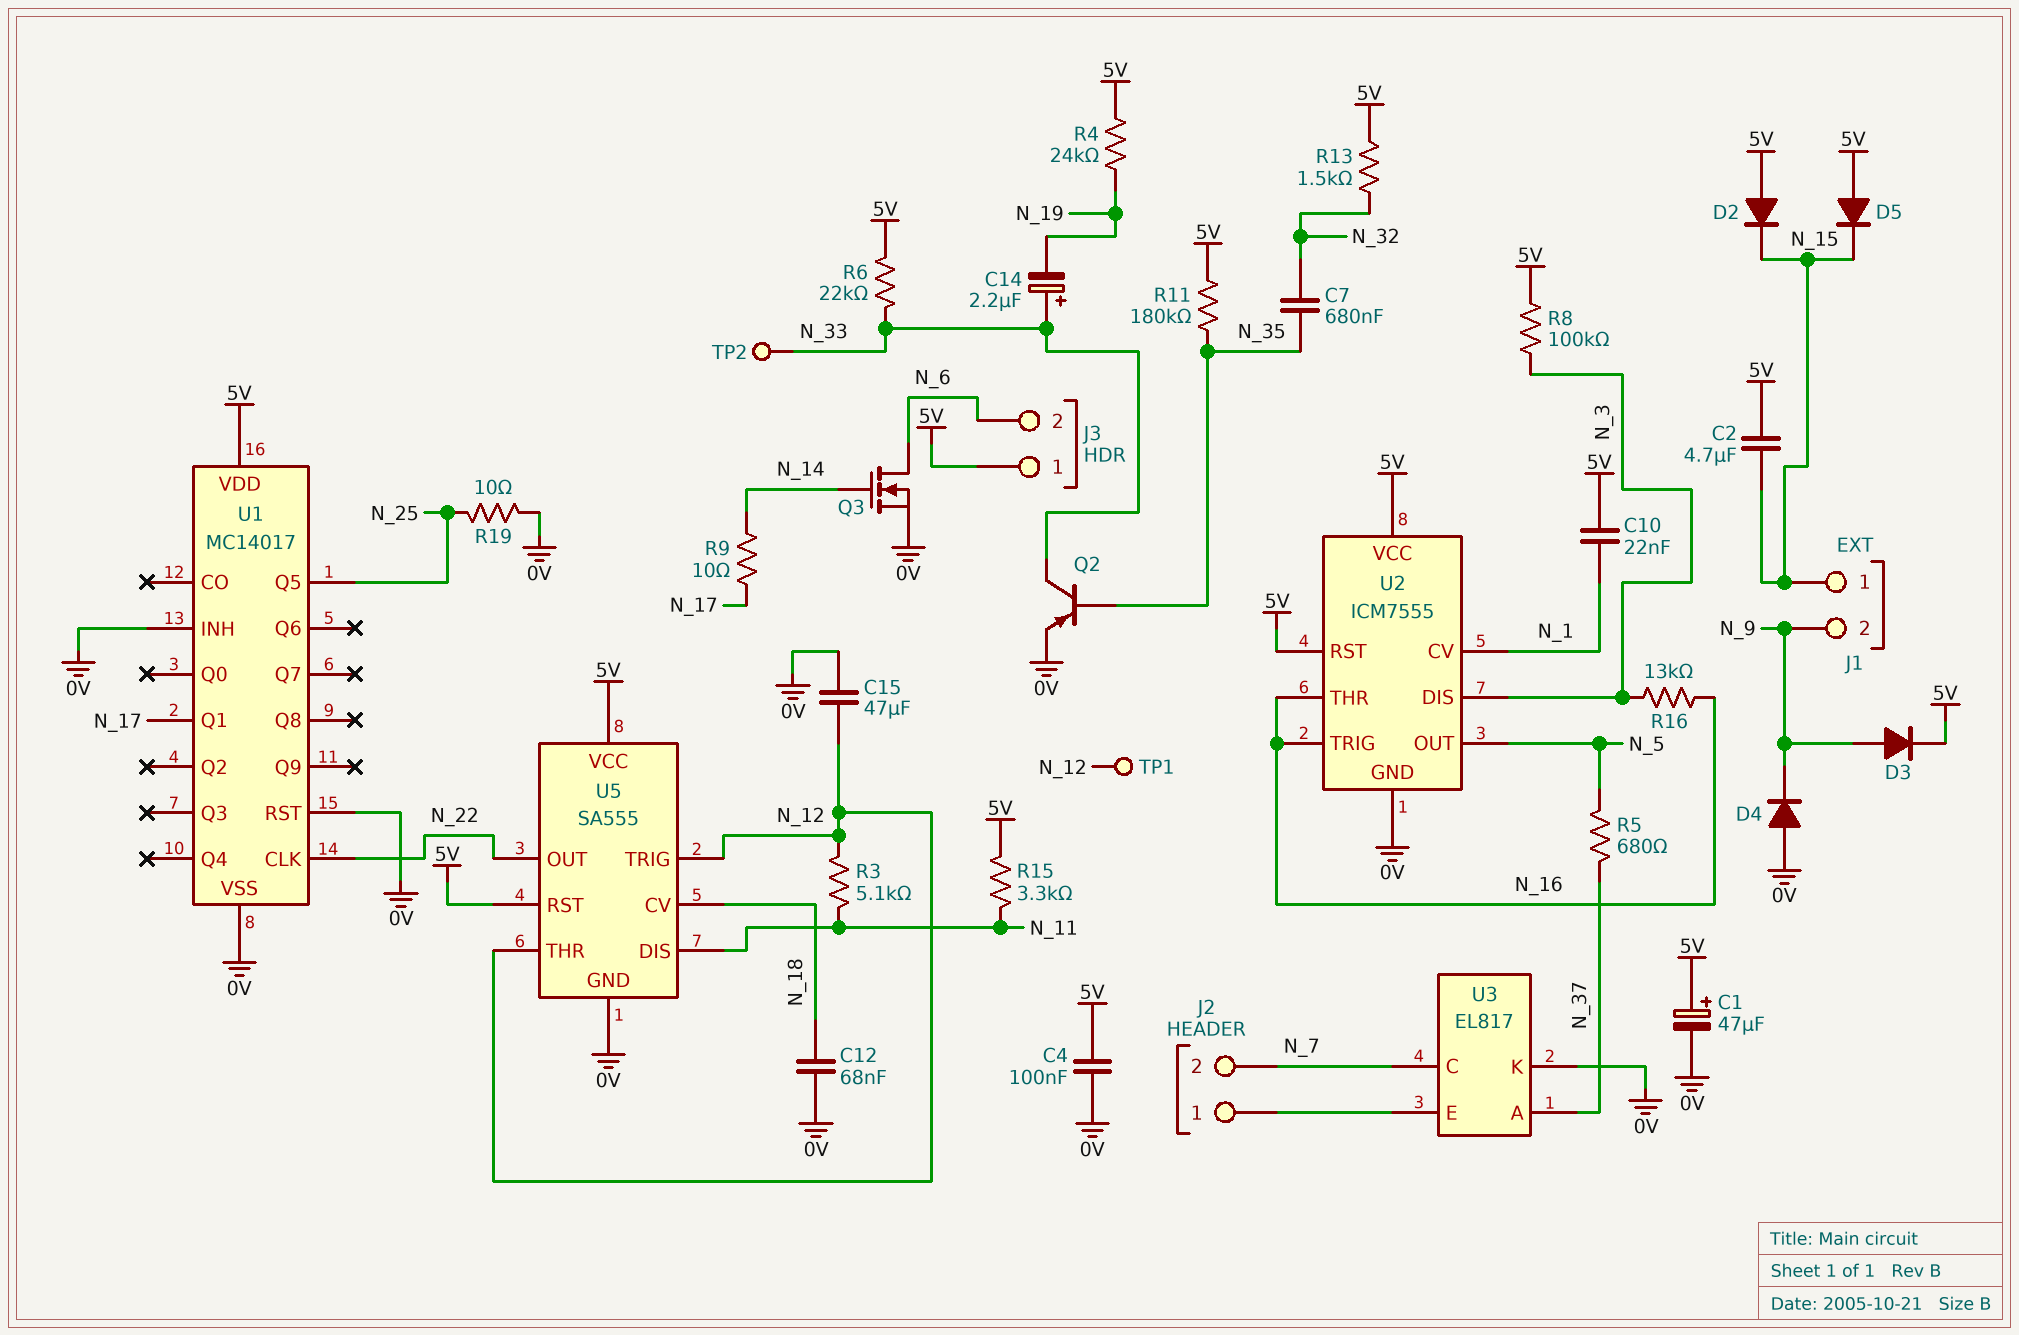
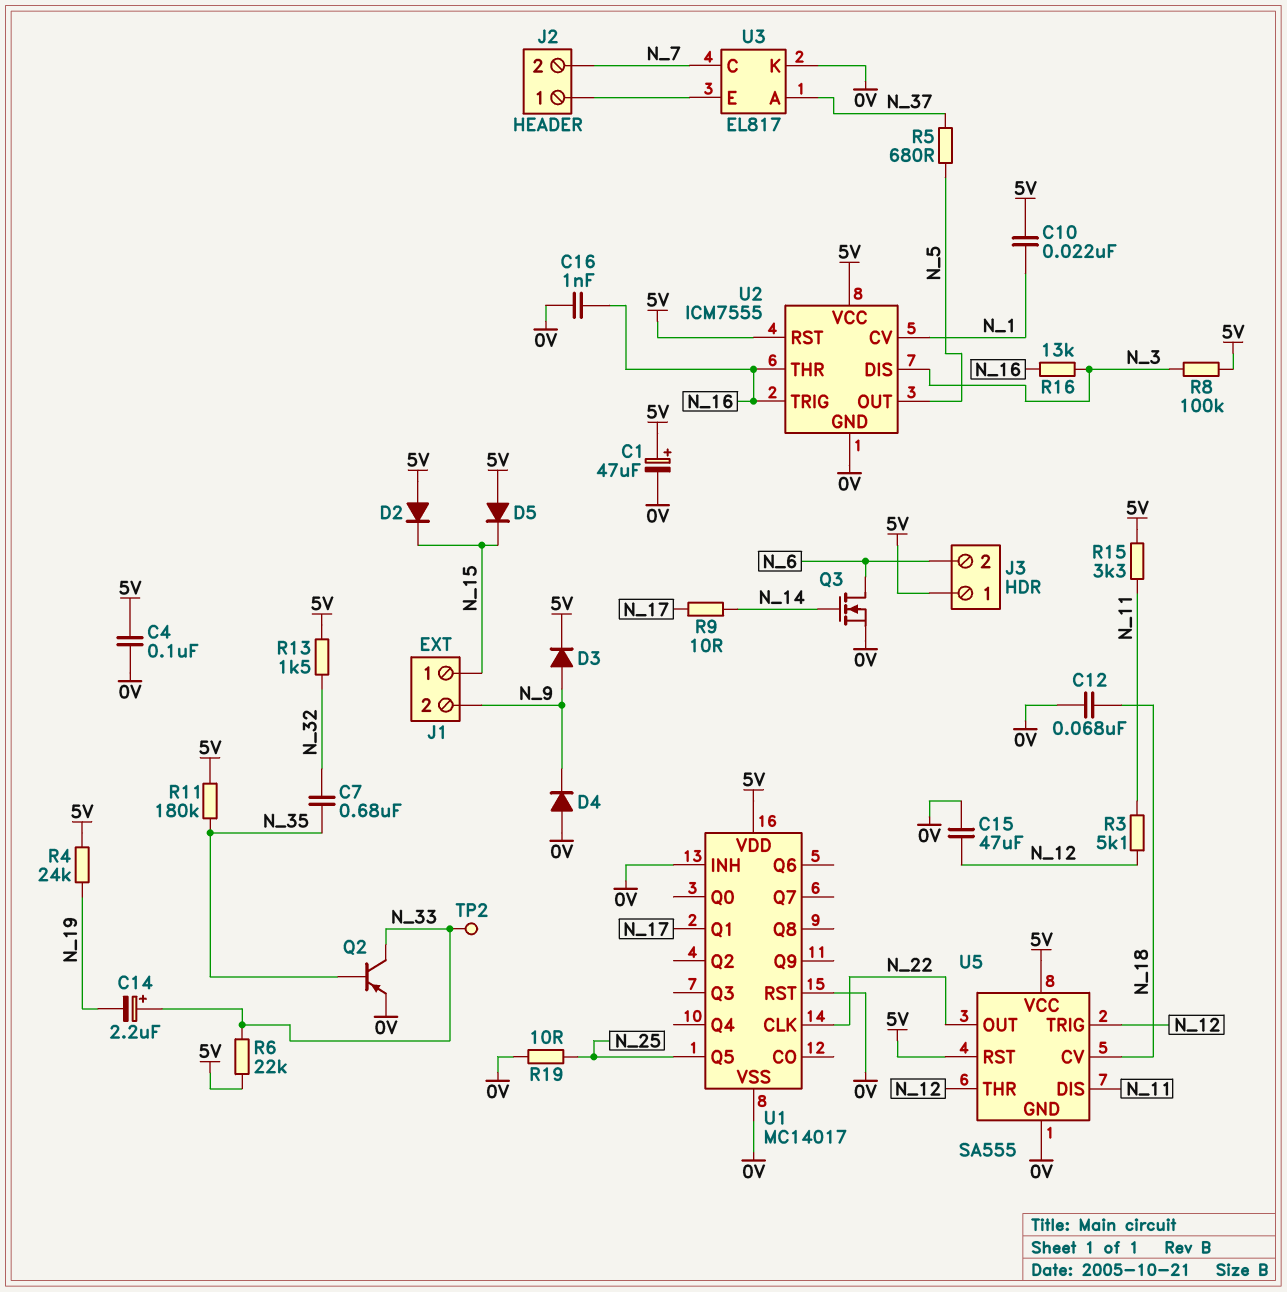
C2: 4.7uF (5V, N_15) -> none
C16: none -> 1nF (0V, N_16)
TP1: test point (N_12) -> none

